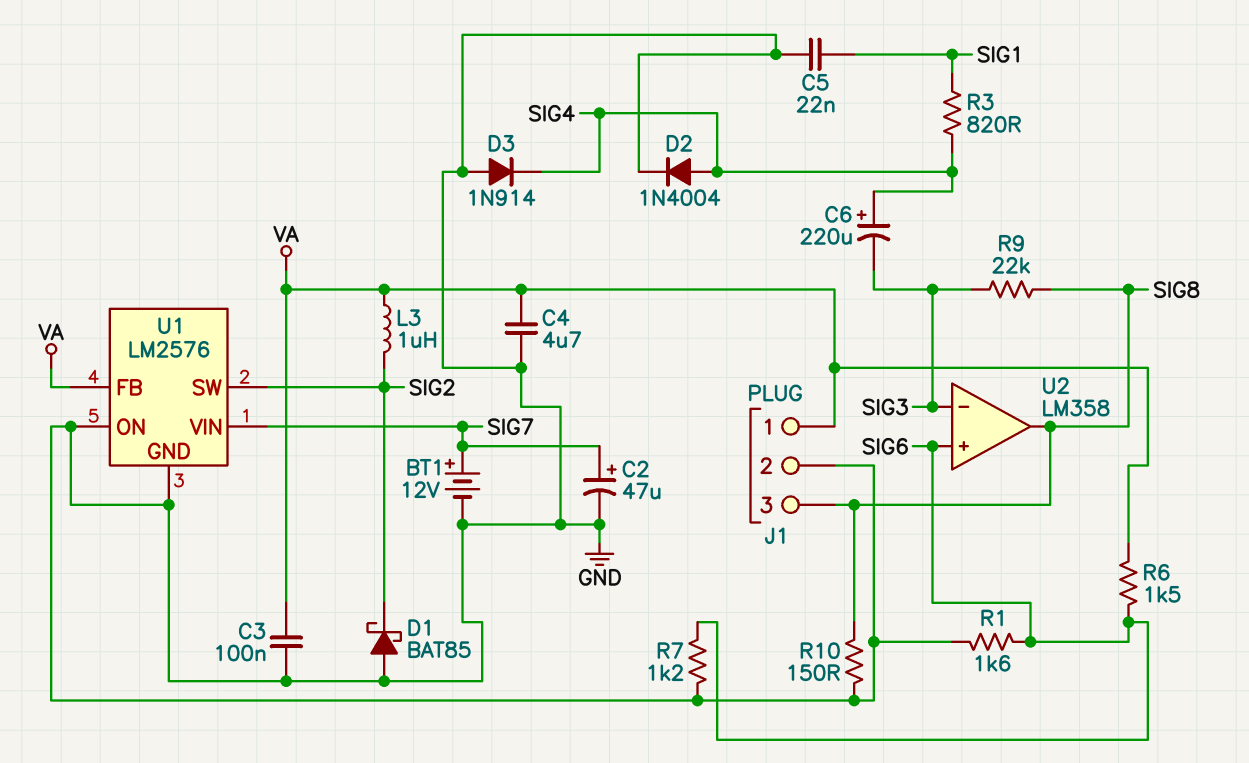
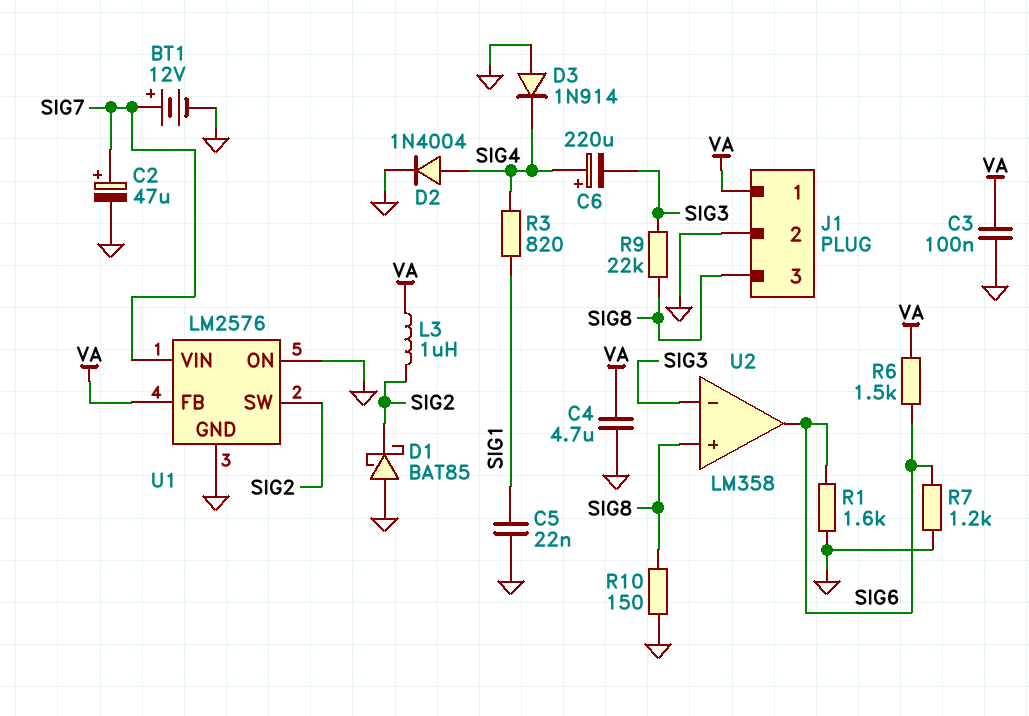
U2 pin in+: SIG6 -> SIG8
U2 pin out: SIG8 -> SIG6

